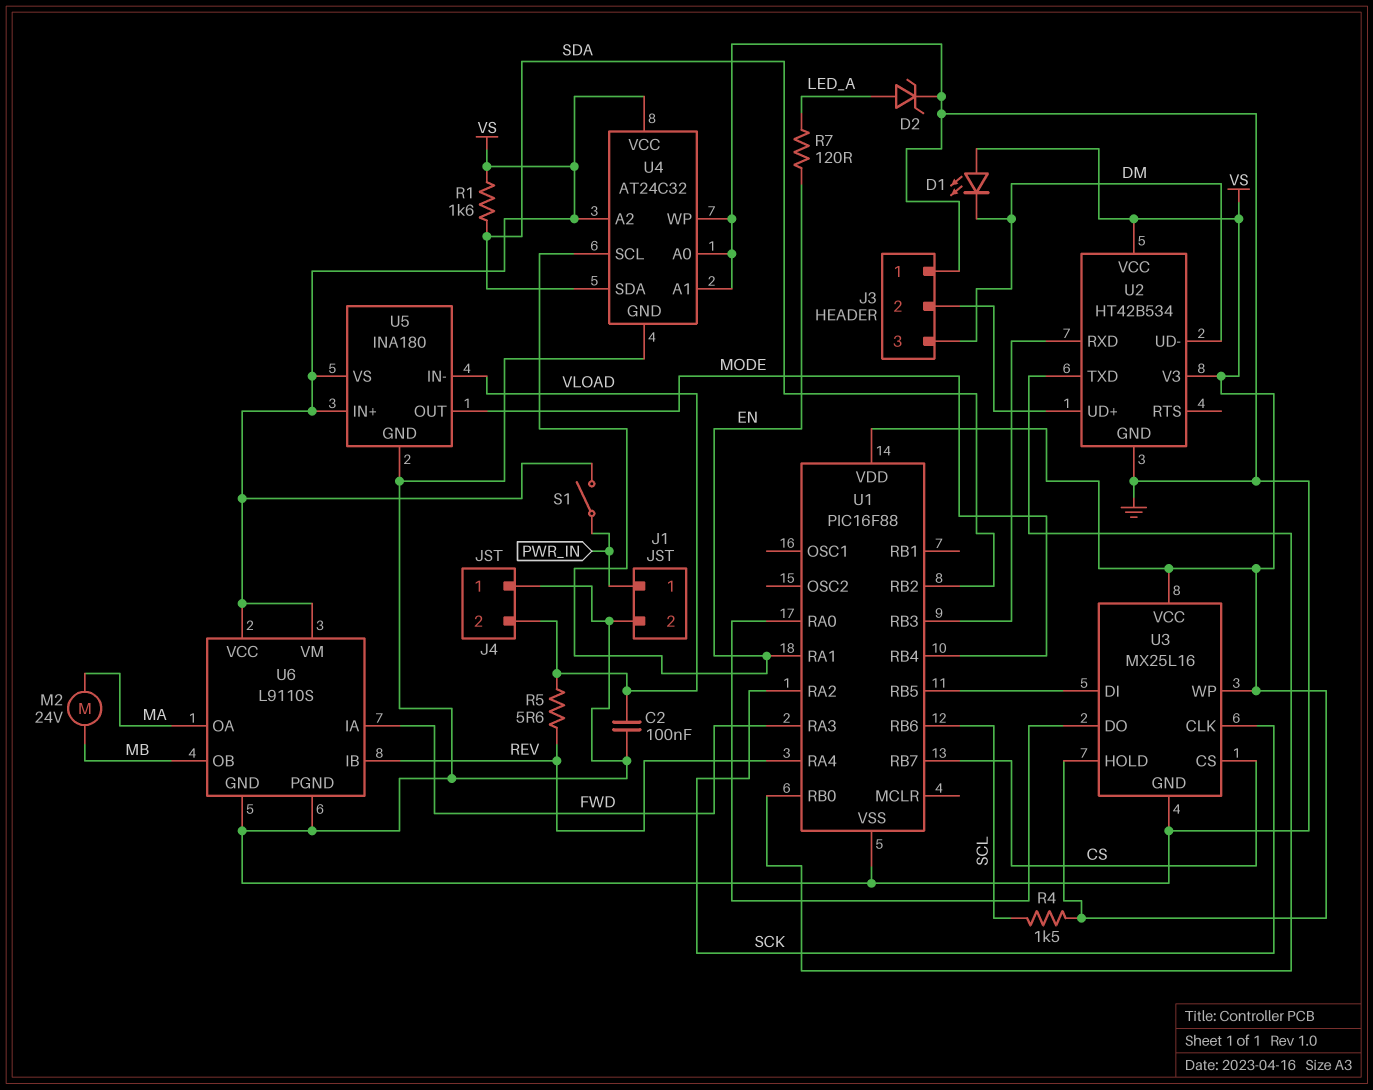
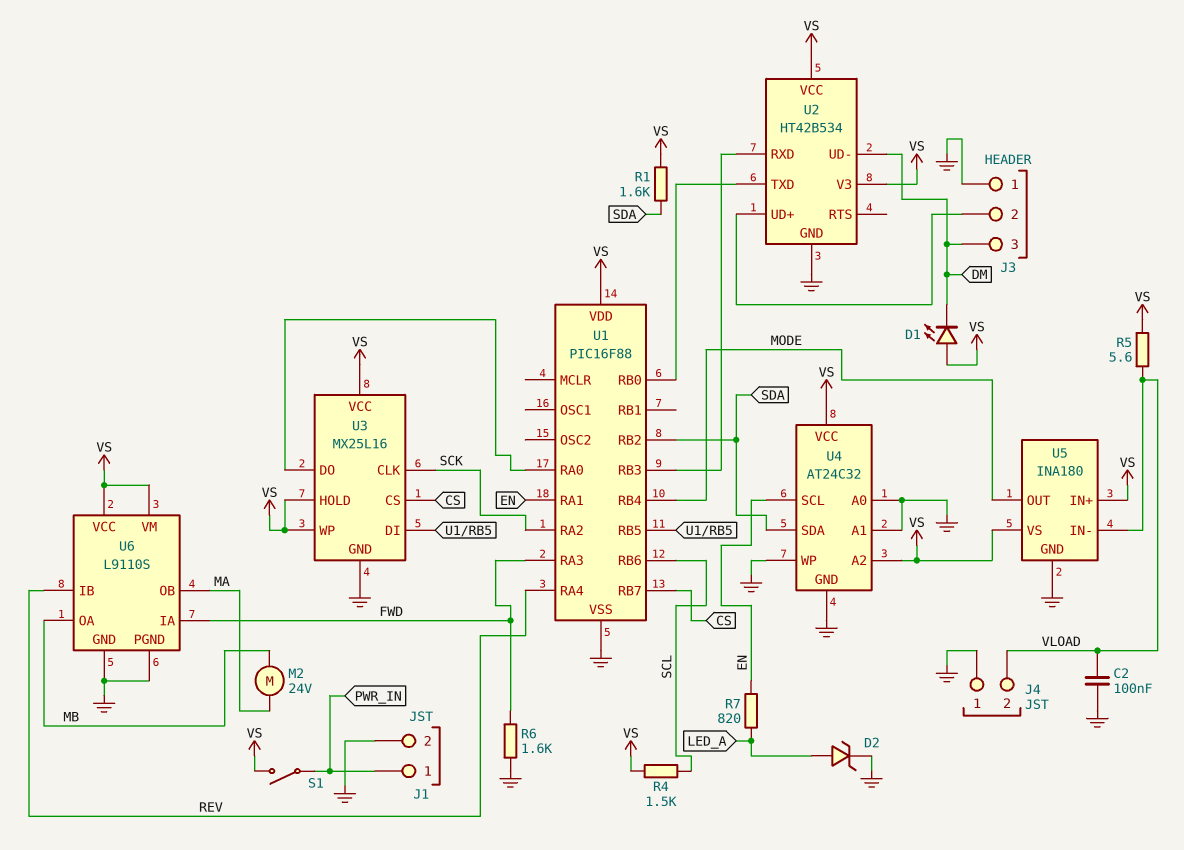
R5: 5.6 (REV, VLOAD) -> 5.6 (VLOAD, VS)
R6: none -> 1.6k (FWD, GND)
R7: 120 (EN, LED_A) -> 820 (EN, LED_A)
U6 pin OA: MA -> MB
U6 pin OB: MB -> MA

